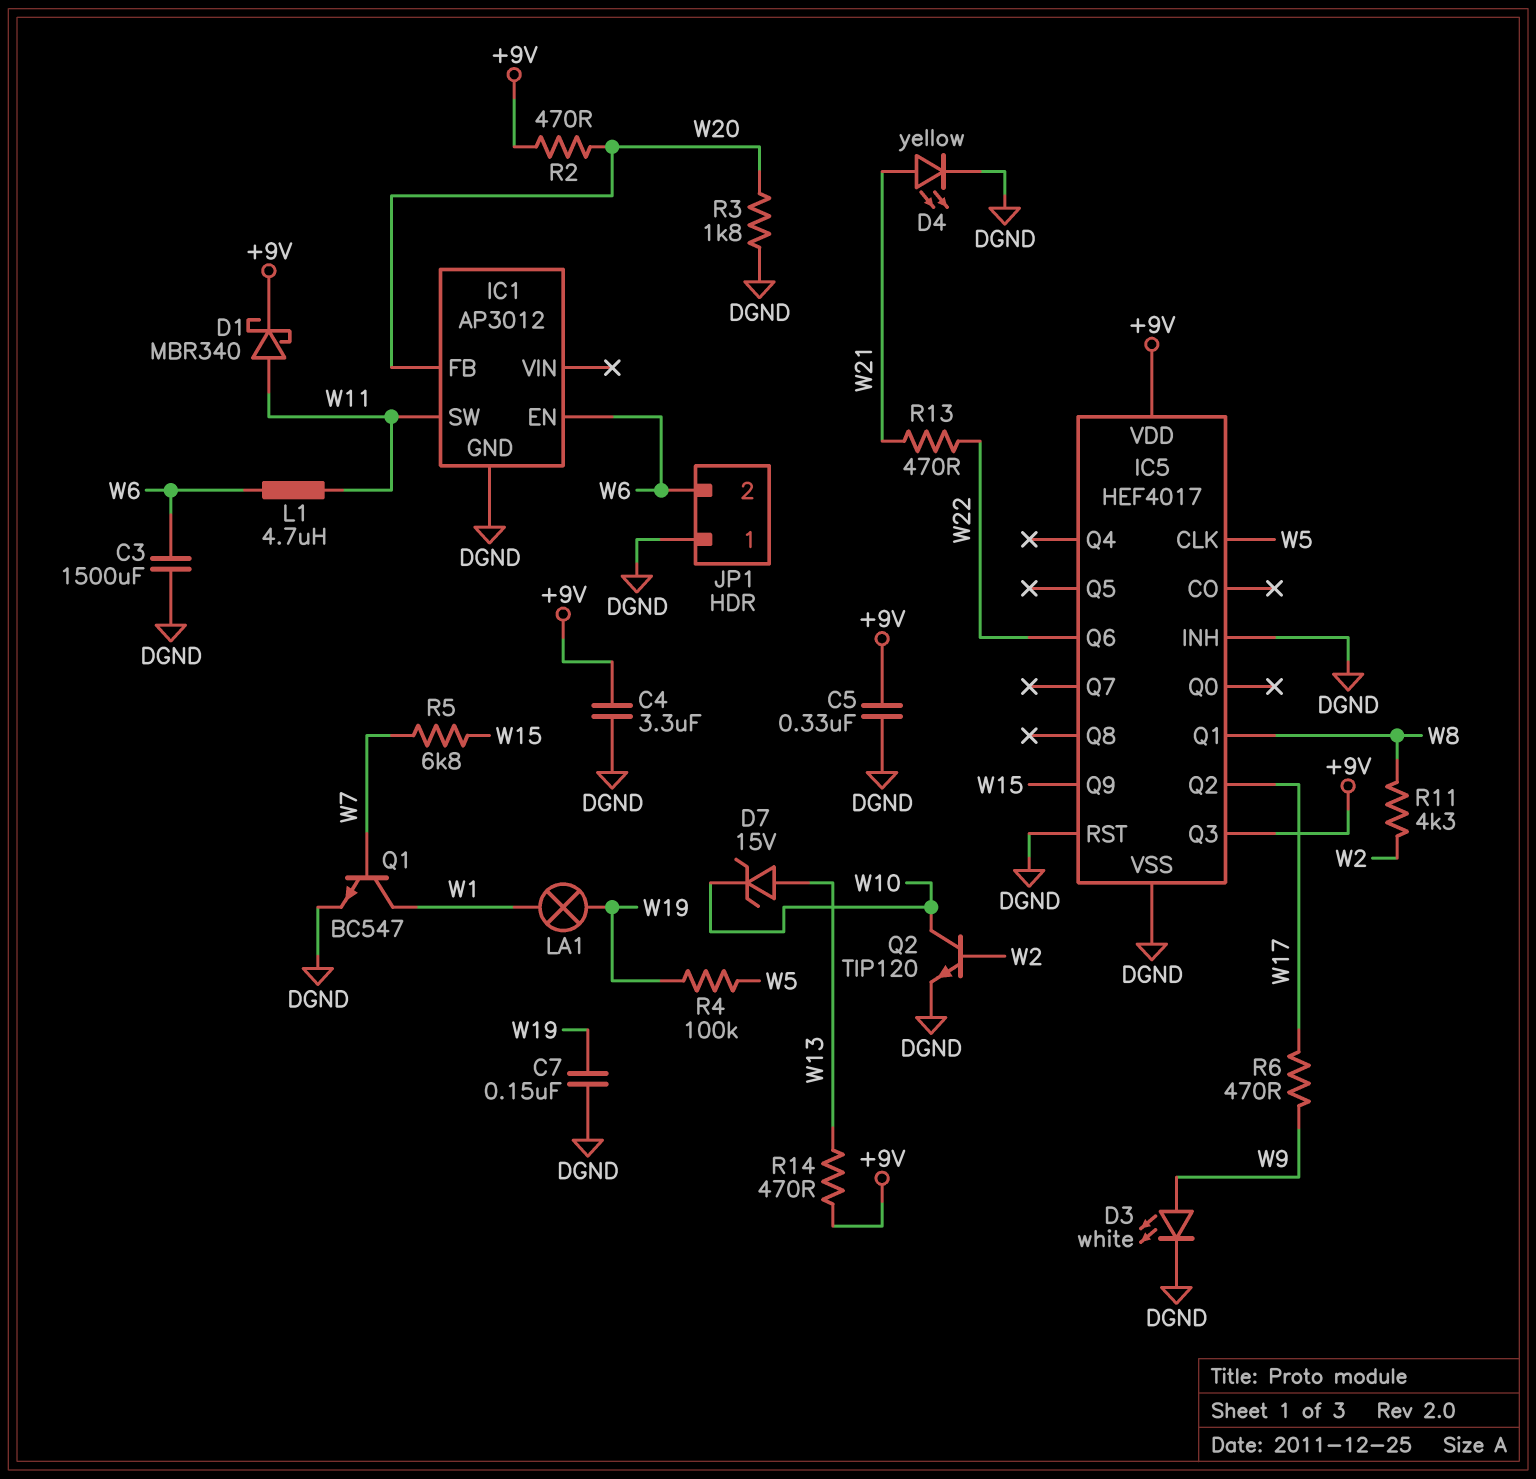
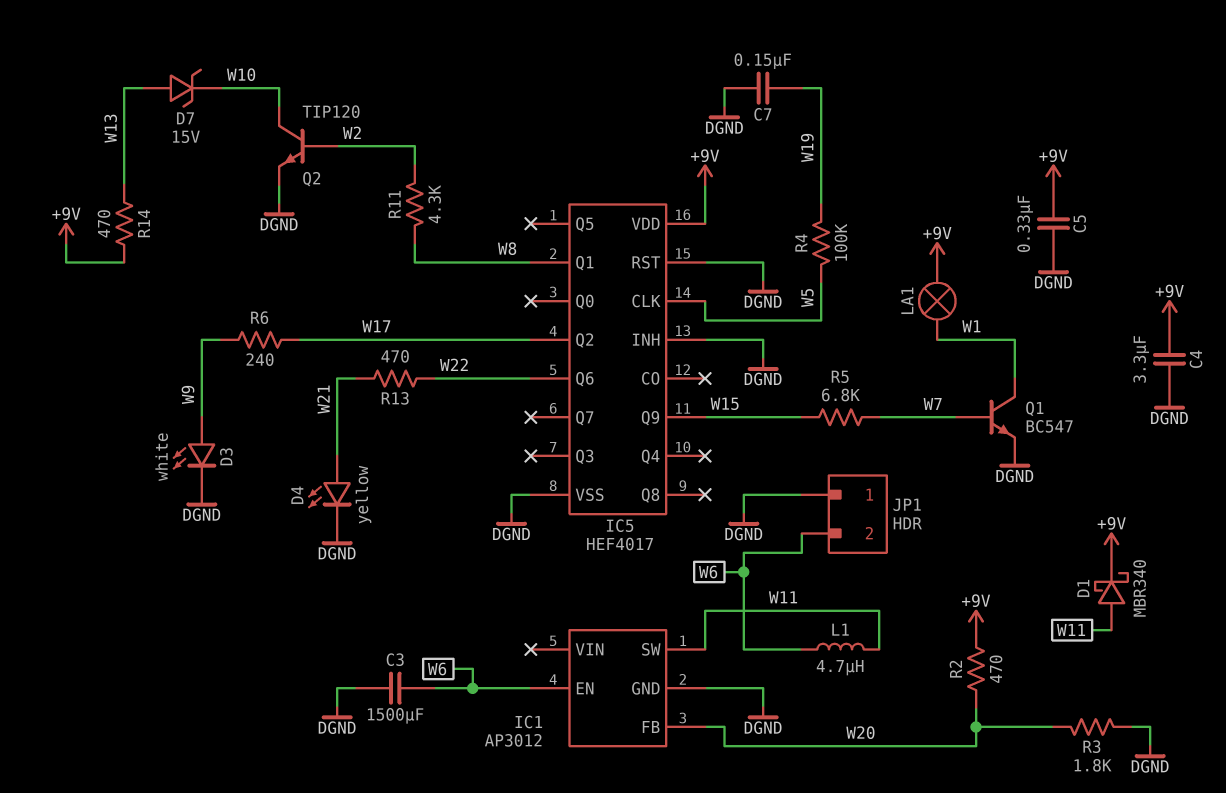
IC5 pin Q3: +9V -> none
LA1: lamp (W1, W19) -> lamp (+9V, W1)
R6: 470 (W9, W17) -> 240 (W9, W17)

